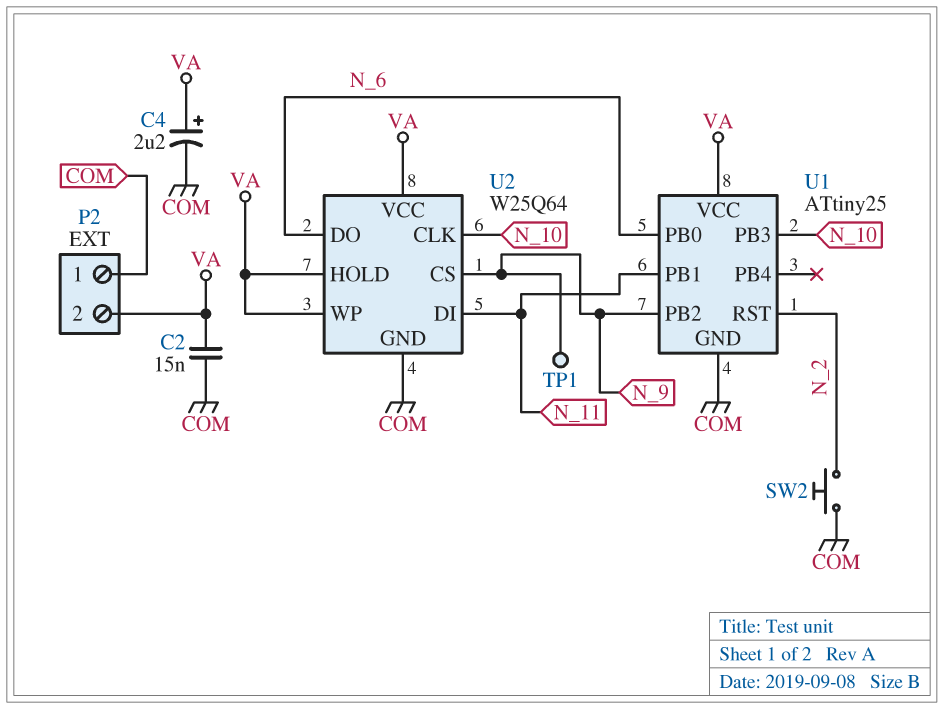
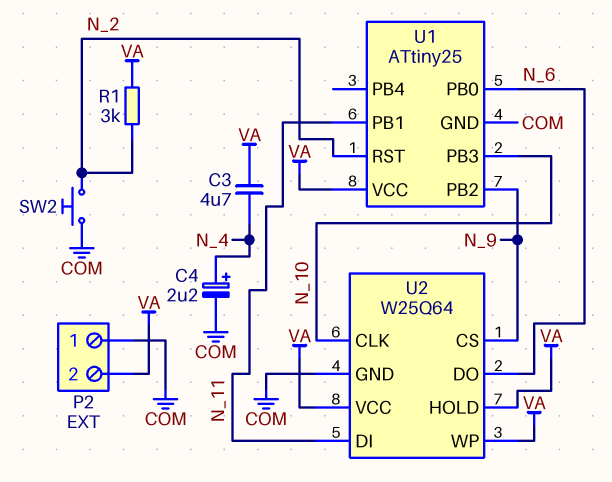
C2: 15nF (COM, VA) -> none
C3: none -> 4.7uF (N_4, VA)
C4: 2.2uF (plus VA, minus COM) -> 2.2uF (plus N_4, minus COM)
R1: none -> 3k (N_2, VA)
TP1: test point (N_9) -> none

